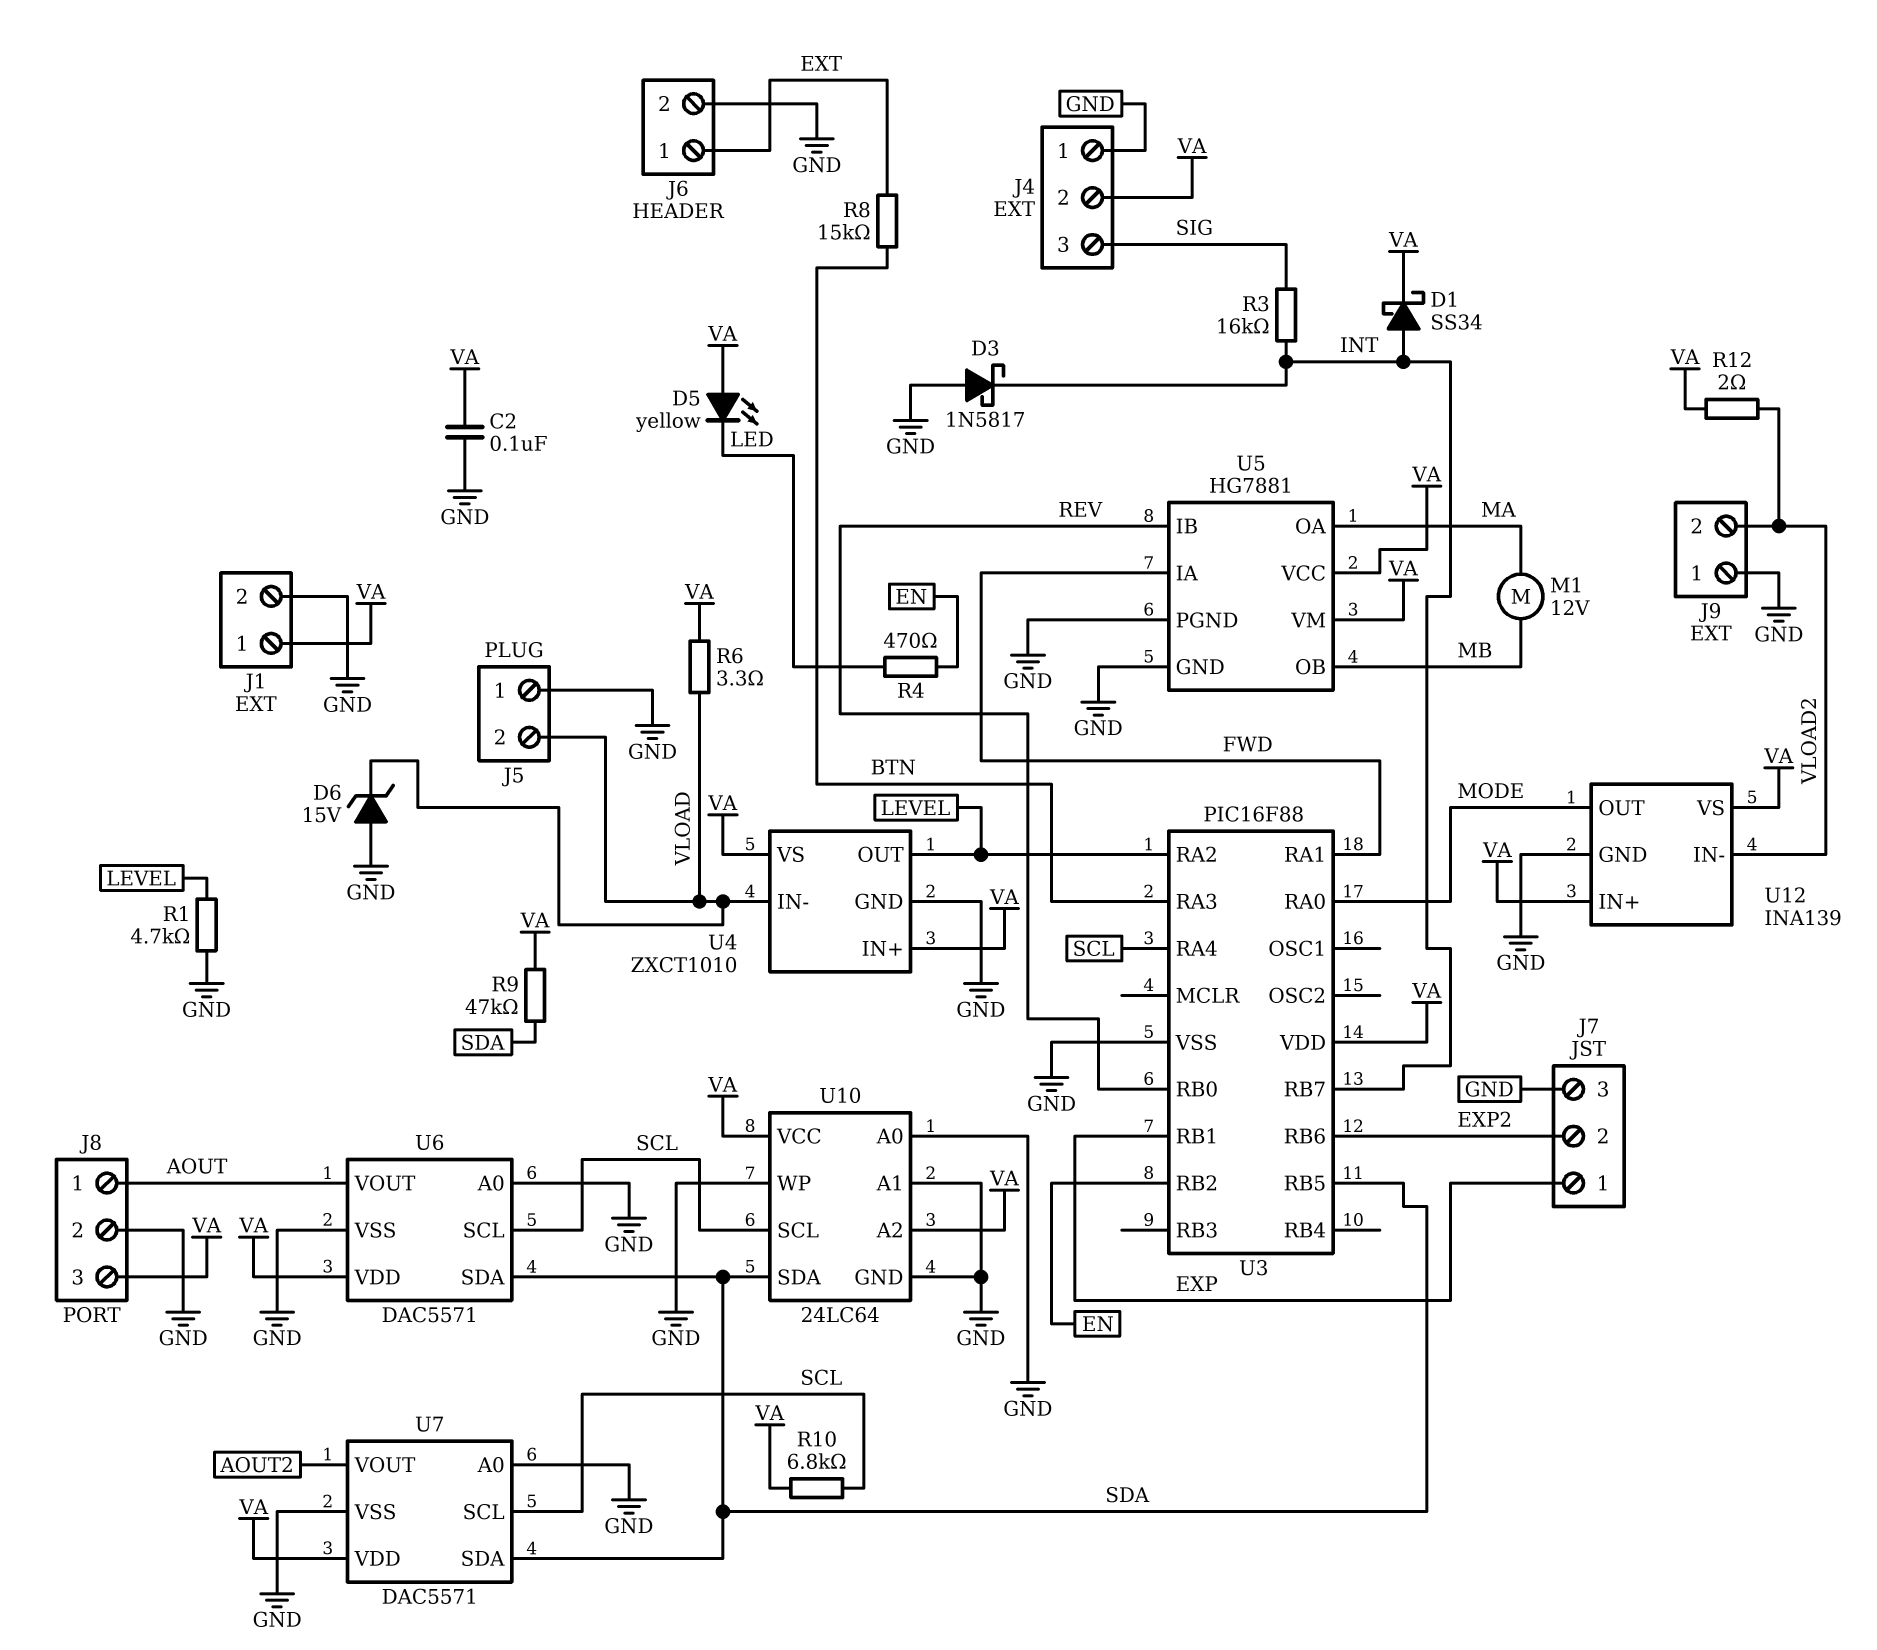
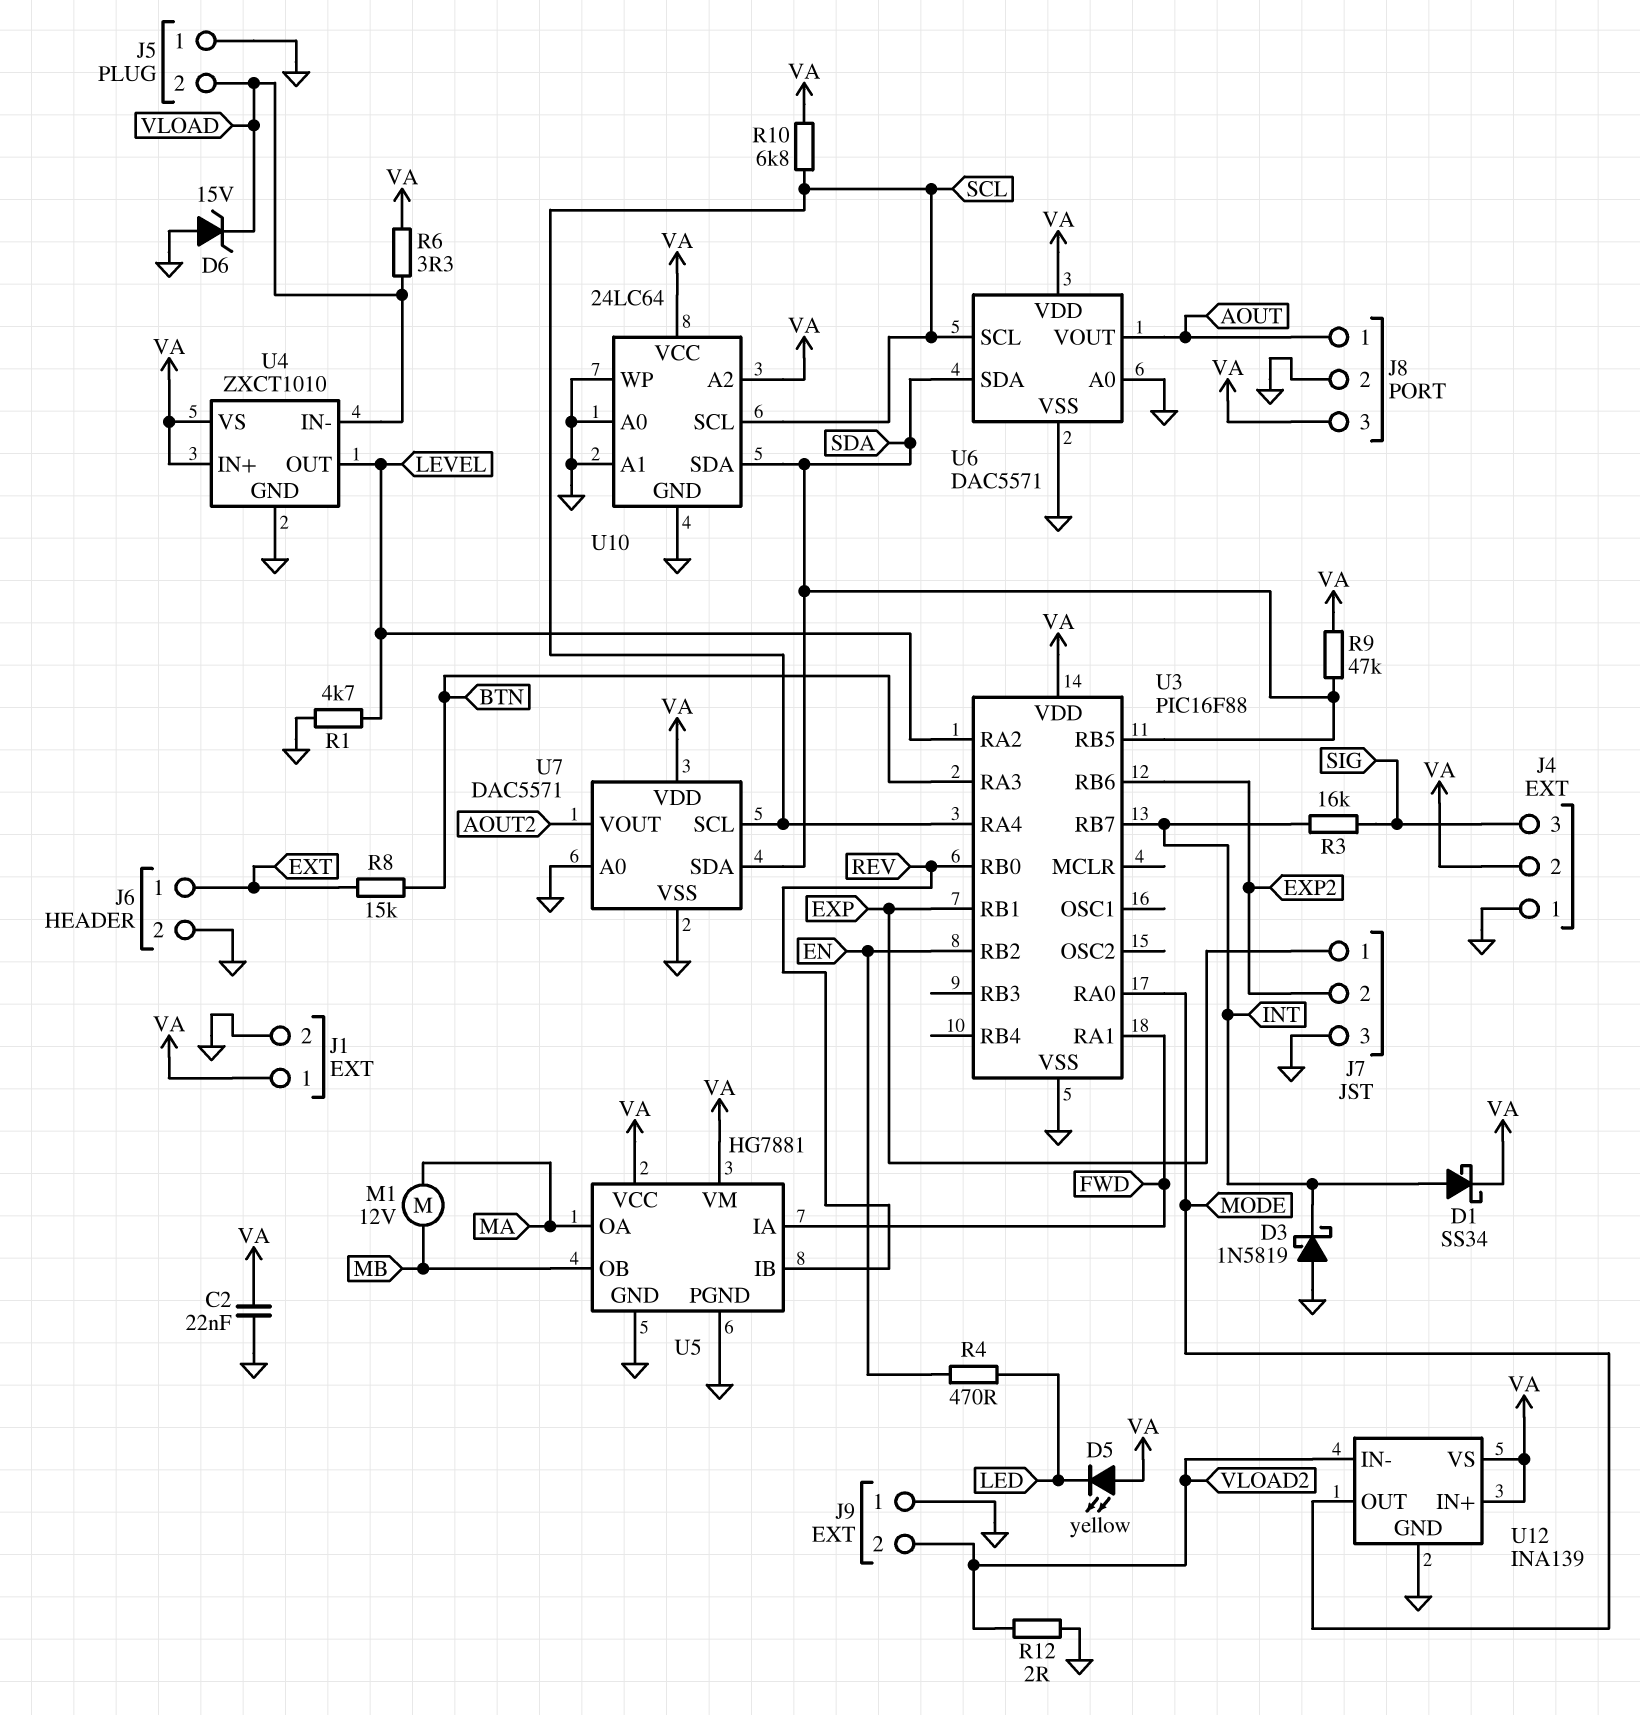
C2: 100nF (GND, VA) -> 22nF (GND, VA)
D3: schottky 1N5817 (A GND, K INT) -> schottky 1N5819 (A GND, K INT)
R12: 2 (VA, VLOAD2) -> 2 (GND, VLOAD2)

